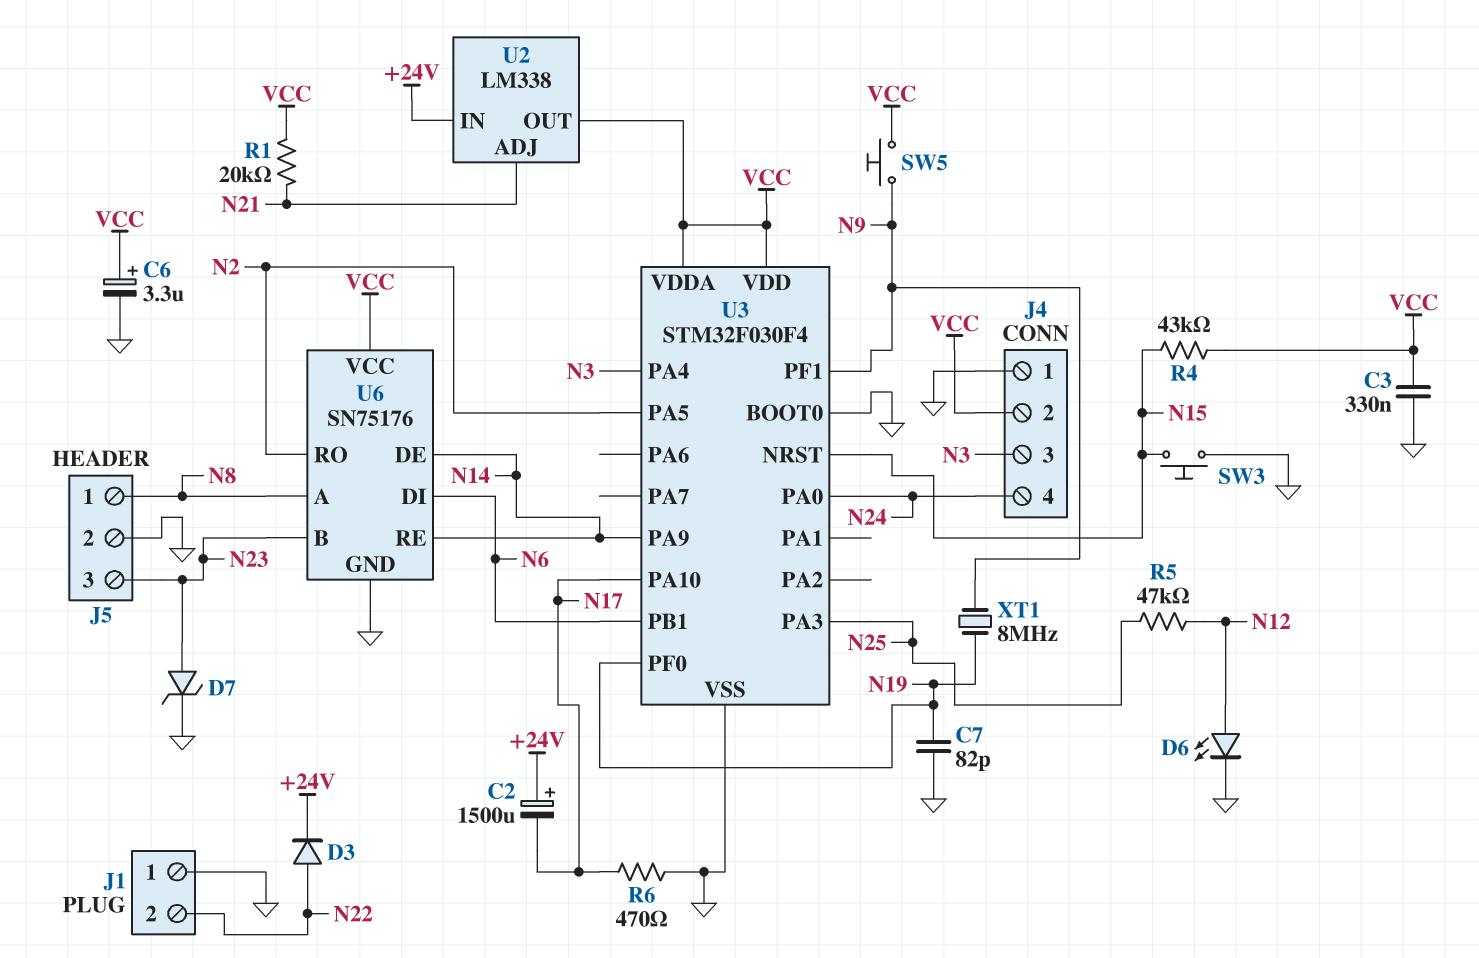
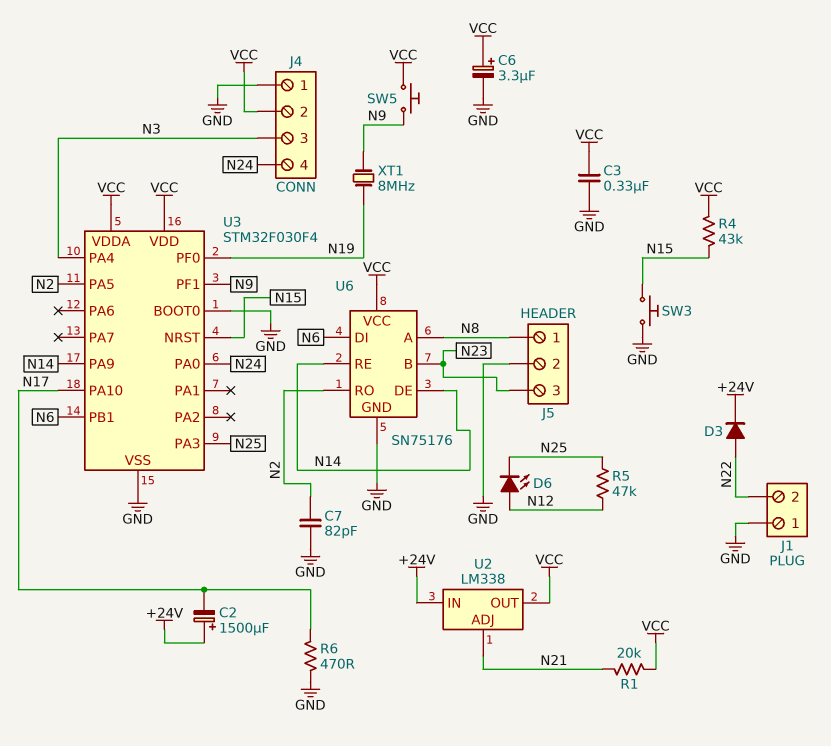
C7: 82pF (GND, N19) -> 82pF (GND, N2)
D6: LED (A N12, K GND) -> LED (A N12, K N25)
D7: zener (A N23, K GND) -> none

